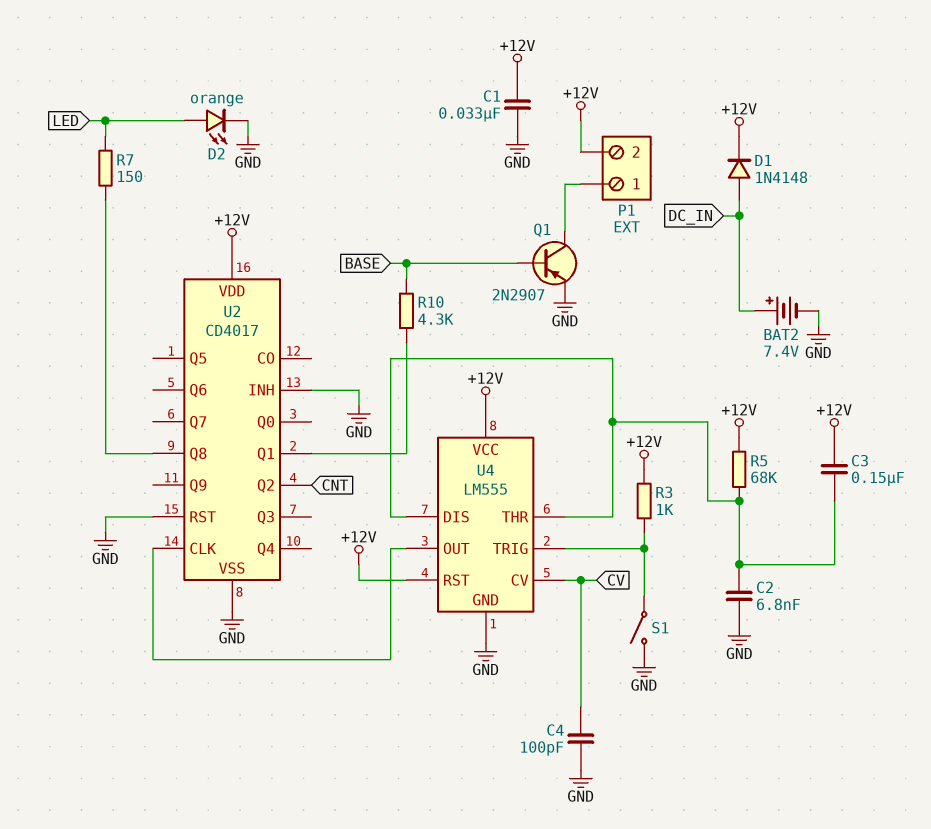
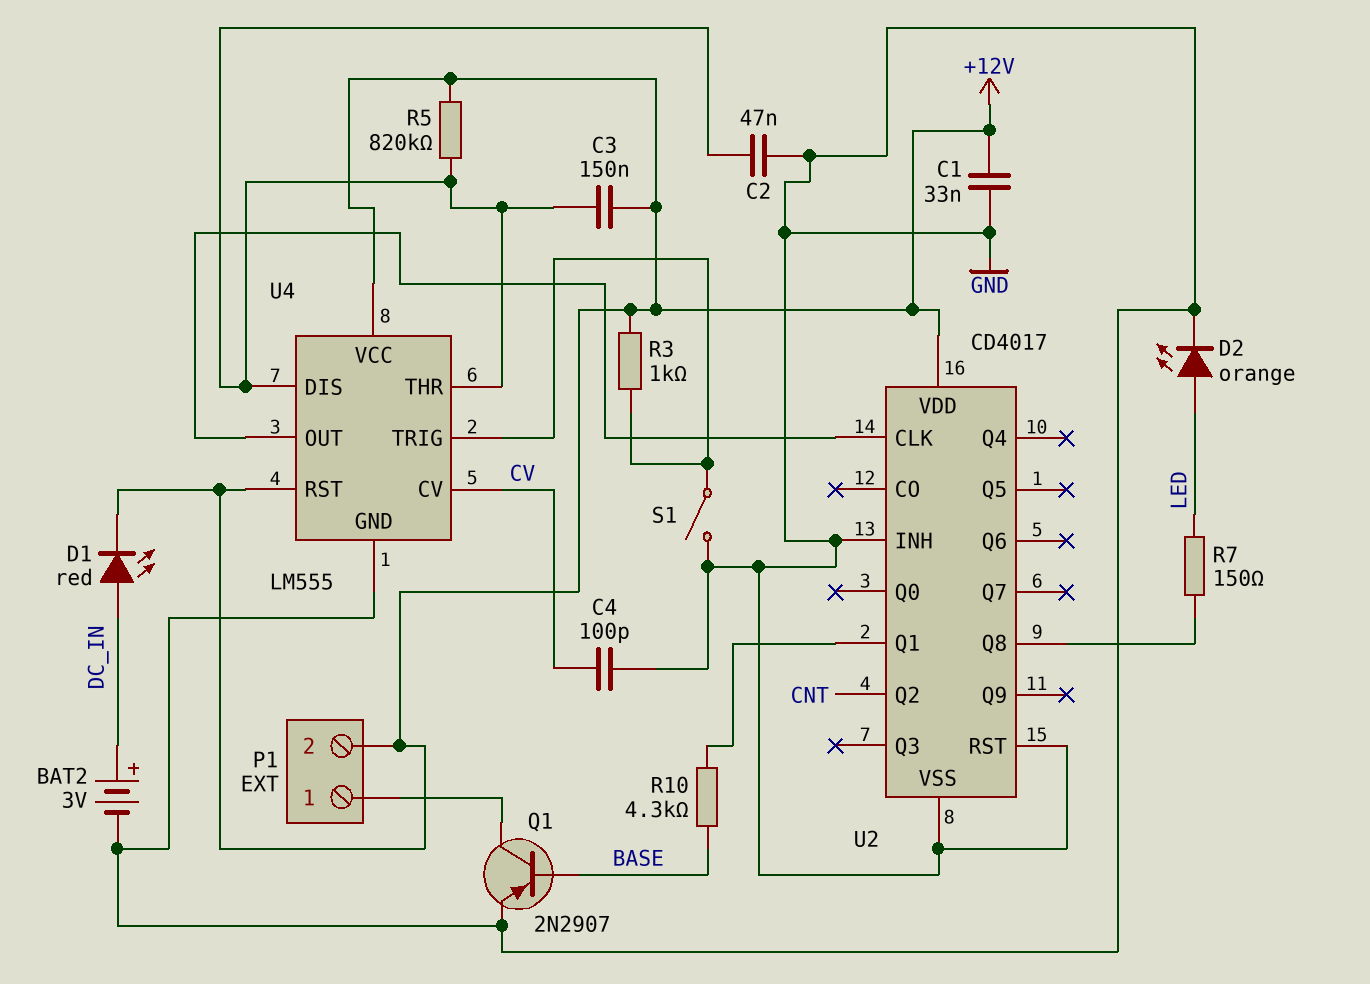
BAT2: 7.4V (plus DC_IN, minus GND) -> 3V (plus DC_IN, minus GND)
C2: 6.8nF (GND, U4/DIS) -> 47nF (GND, U4/DIS)
D1: diode 1N4148 (A DC_IN, K +12V) -> LED red (A DC_IN, K +12V)
R5: 68k (+12V, U4/DIS) -> 820k (+12V, U4/DIS)

